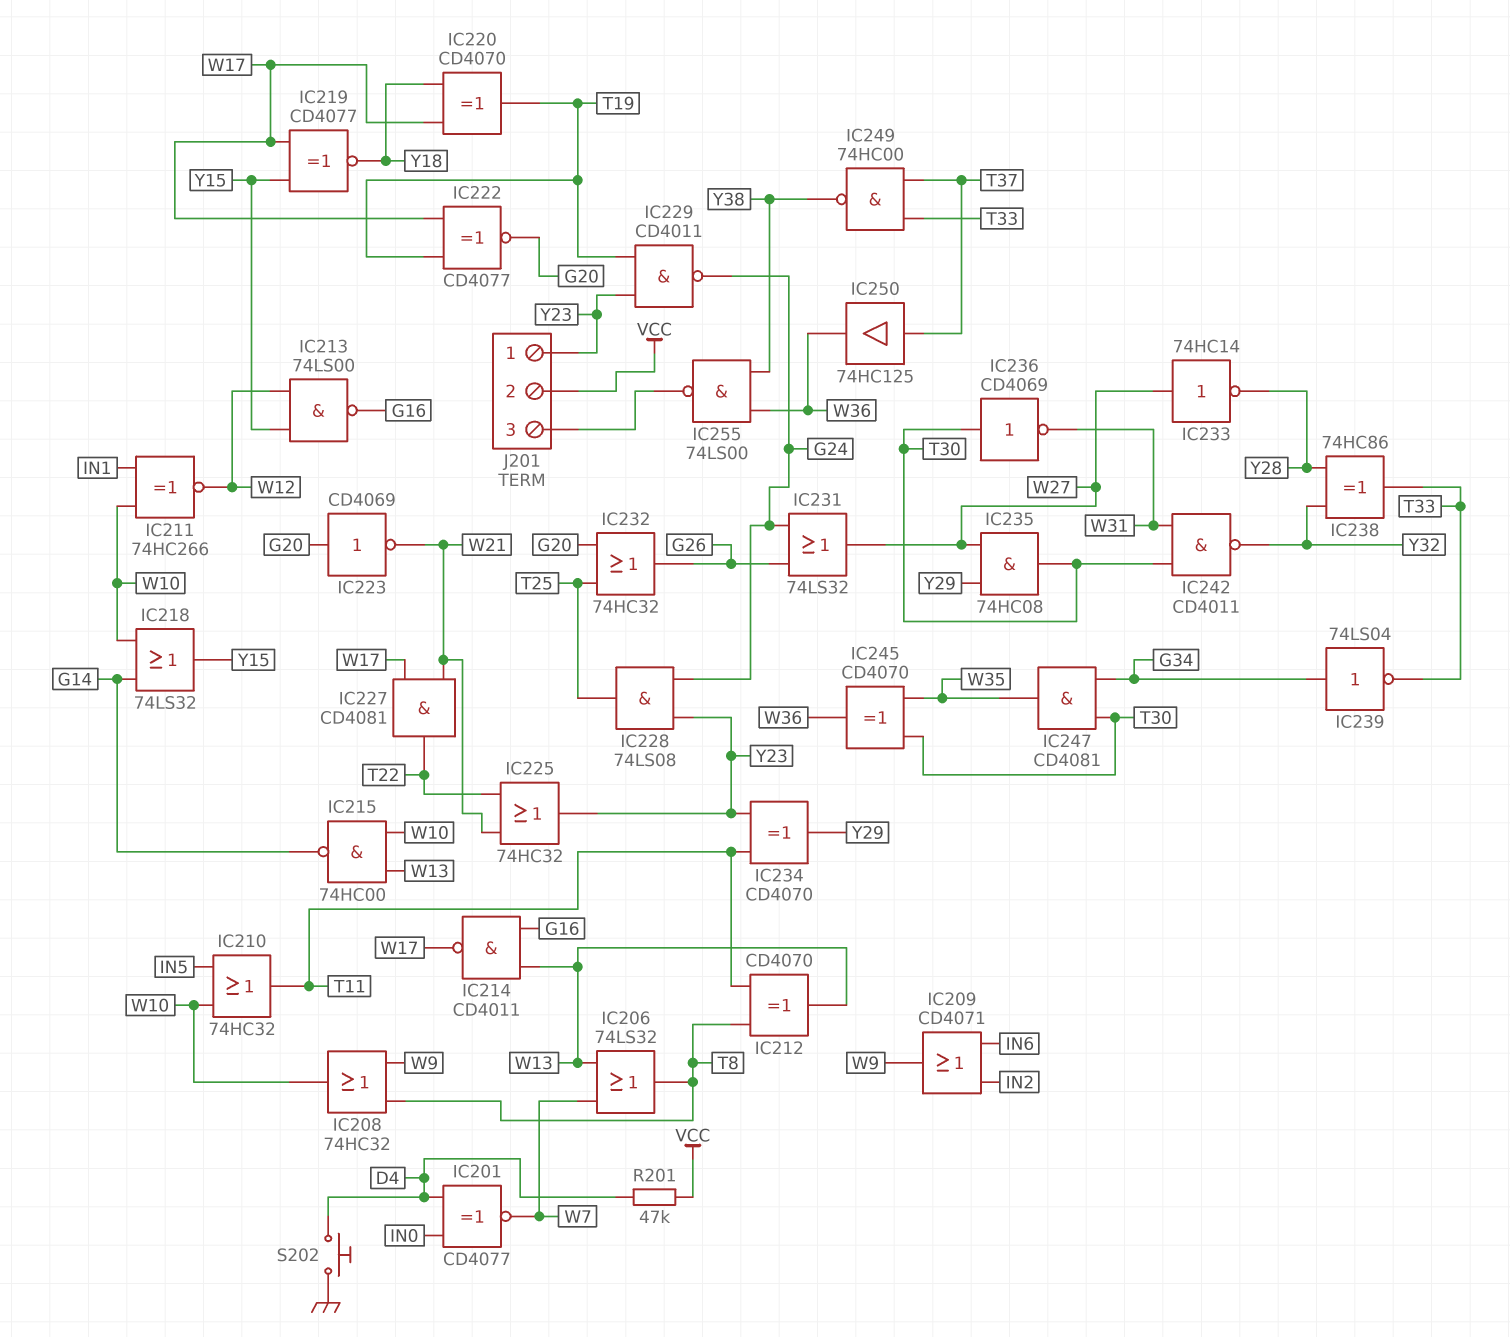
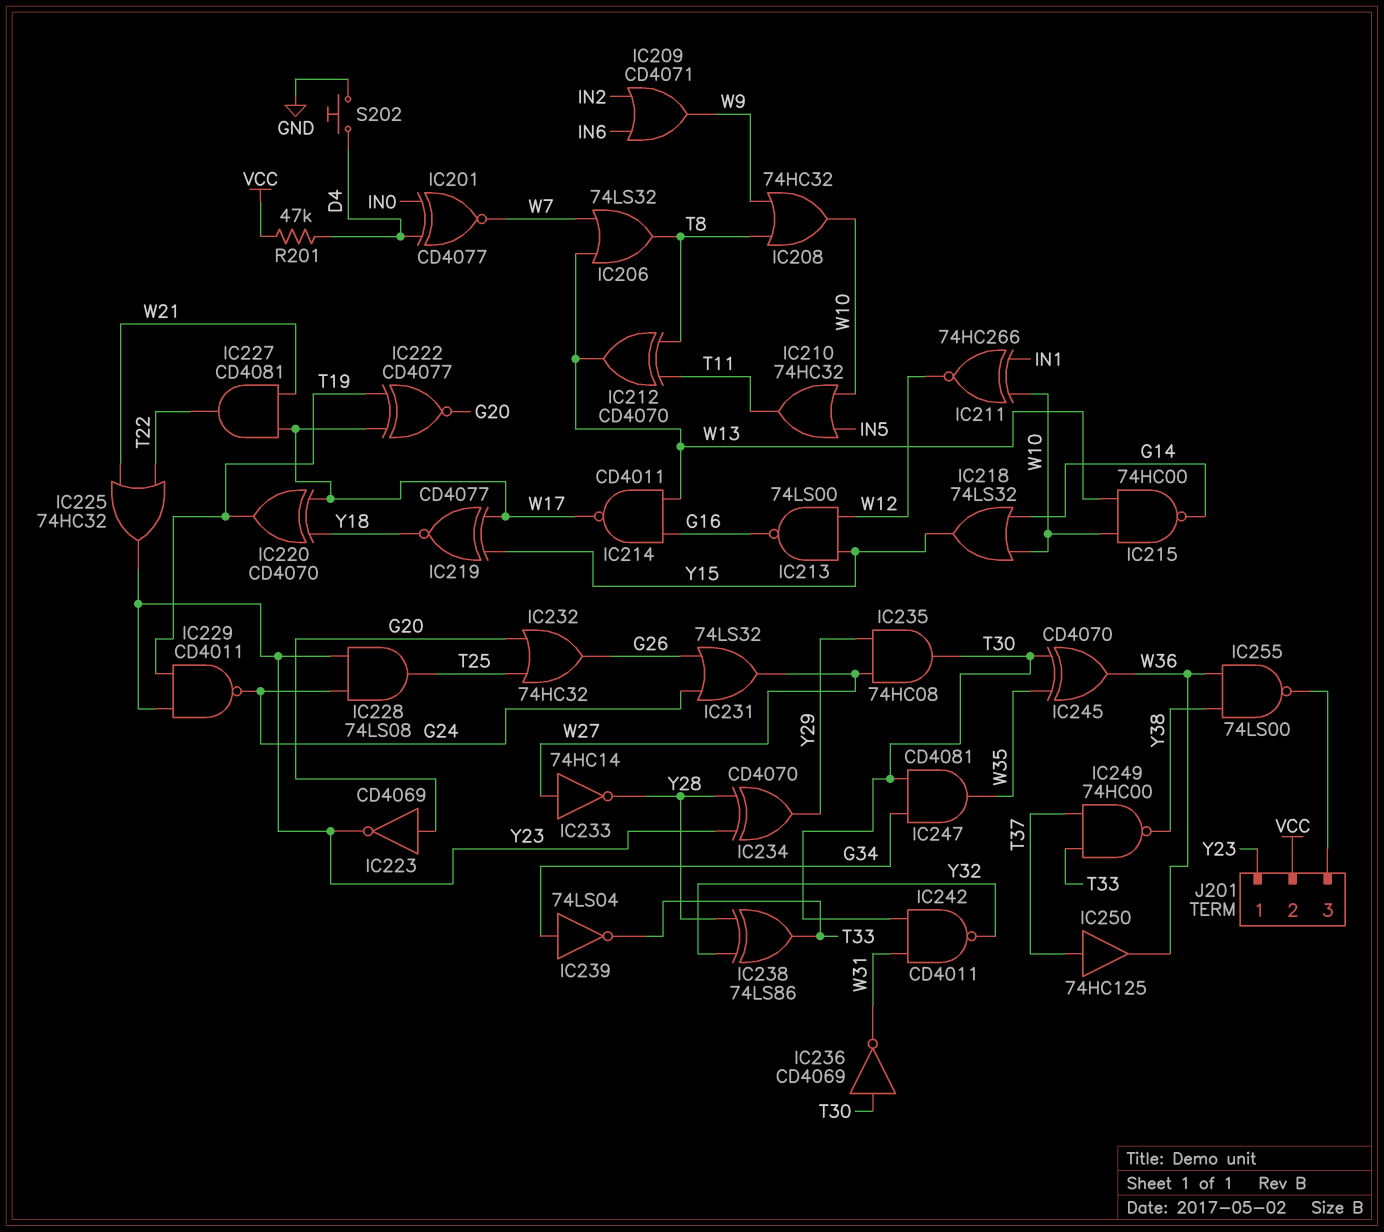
IC223: NOT CD4069 (in G20, out W21) -> NOT CD4069 (in G20, out Y23)
IC234: XOR CD4070 (in T11, in Y23, out Y29) -> XOR CD4070 (in Y23, in Y28, out Y29)
IC238: XOR 74HC86 (in Y28, in Y32, out T33) -> XOR 74LS86 (in Y28, in Y32, out T33)

